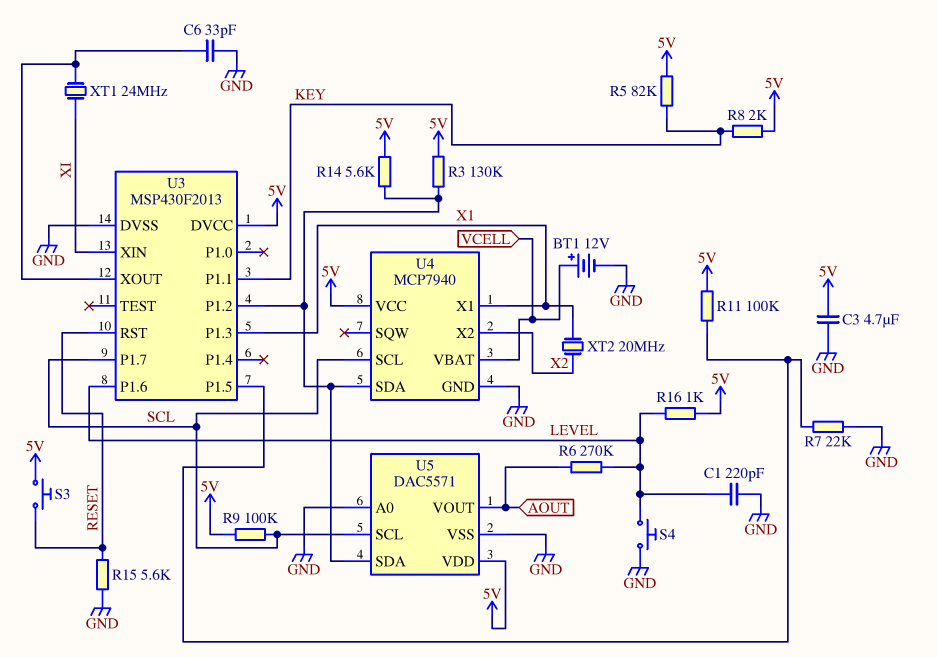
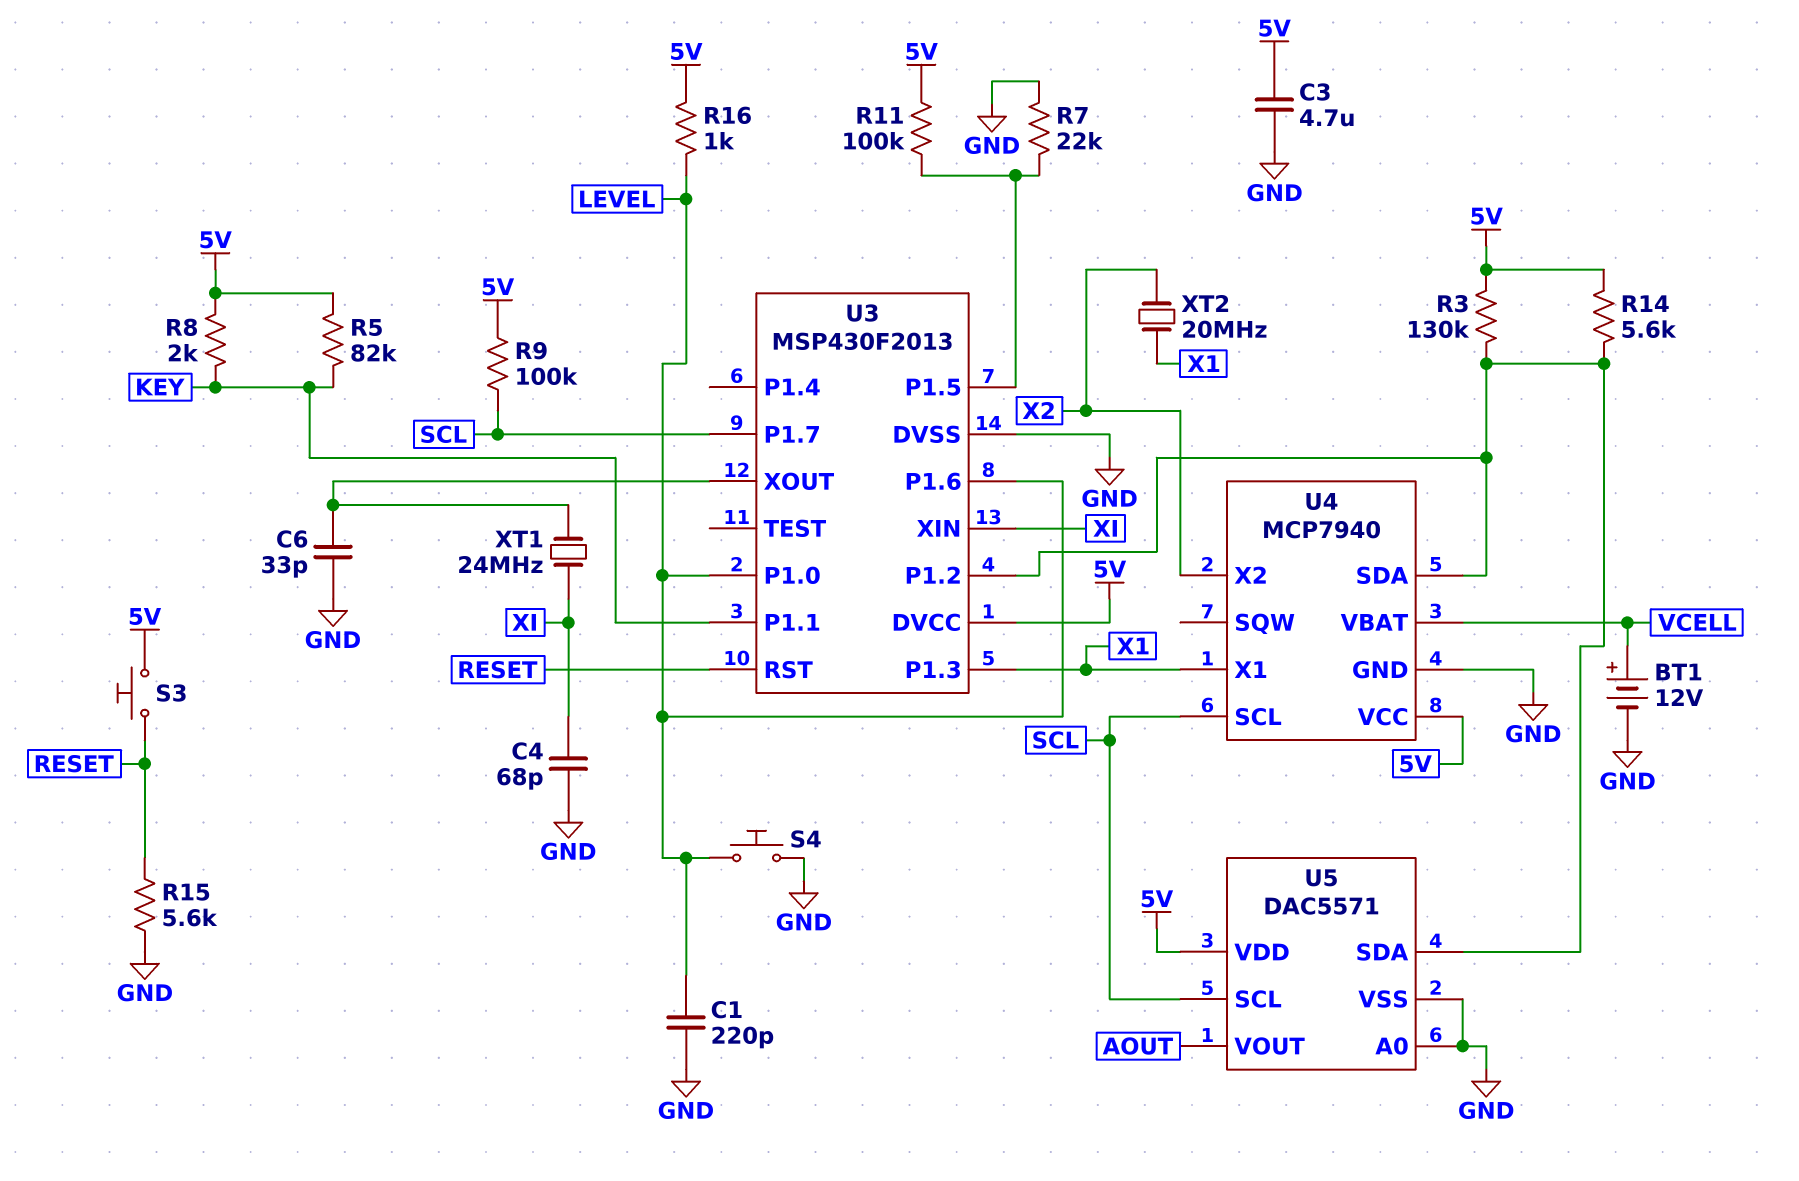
C4: none -> 68pF (GND, XI)
R6: 270k (AOUT, LEVEL) -> none
U3 pin P1.0: none -> LEVEL

